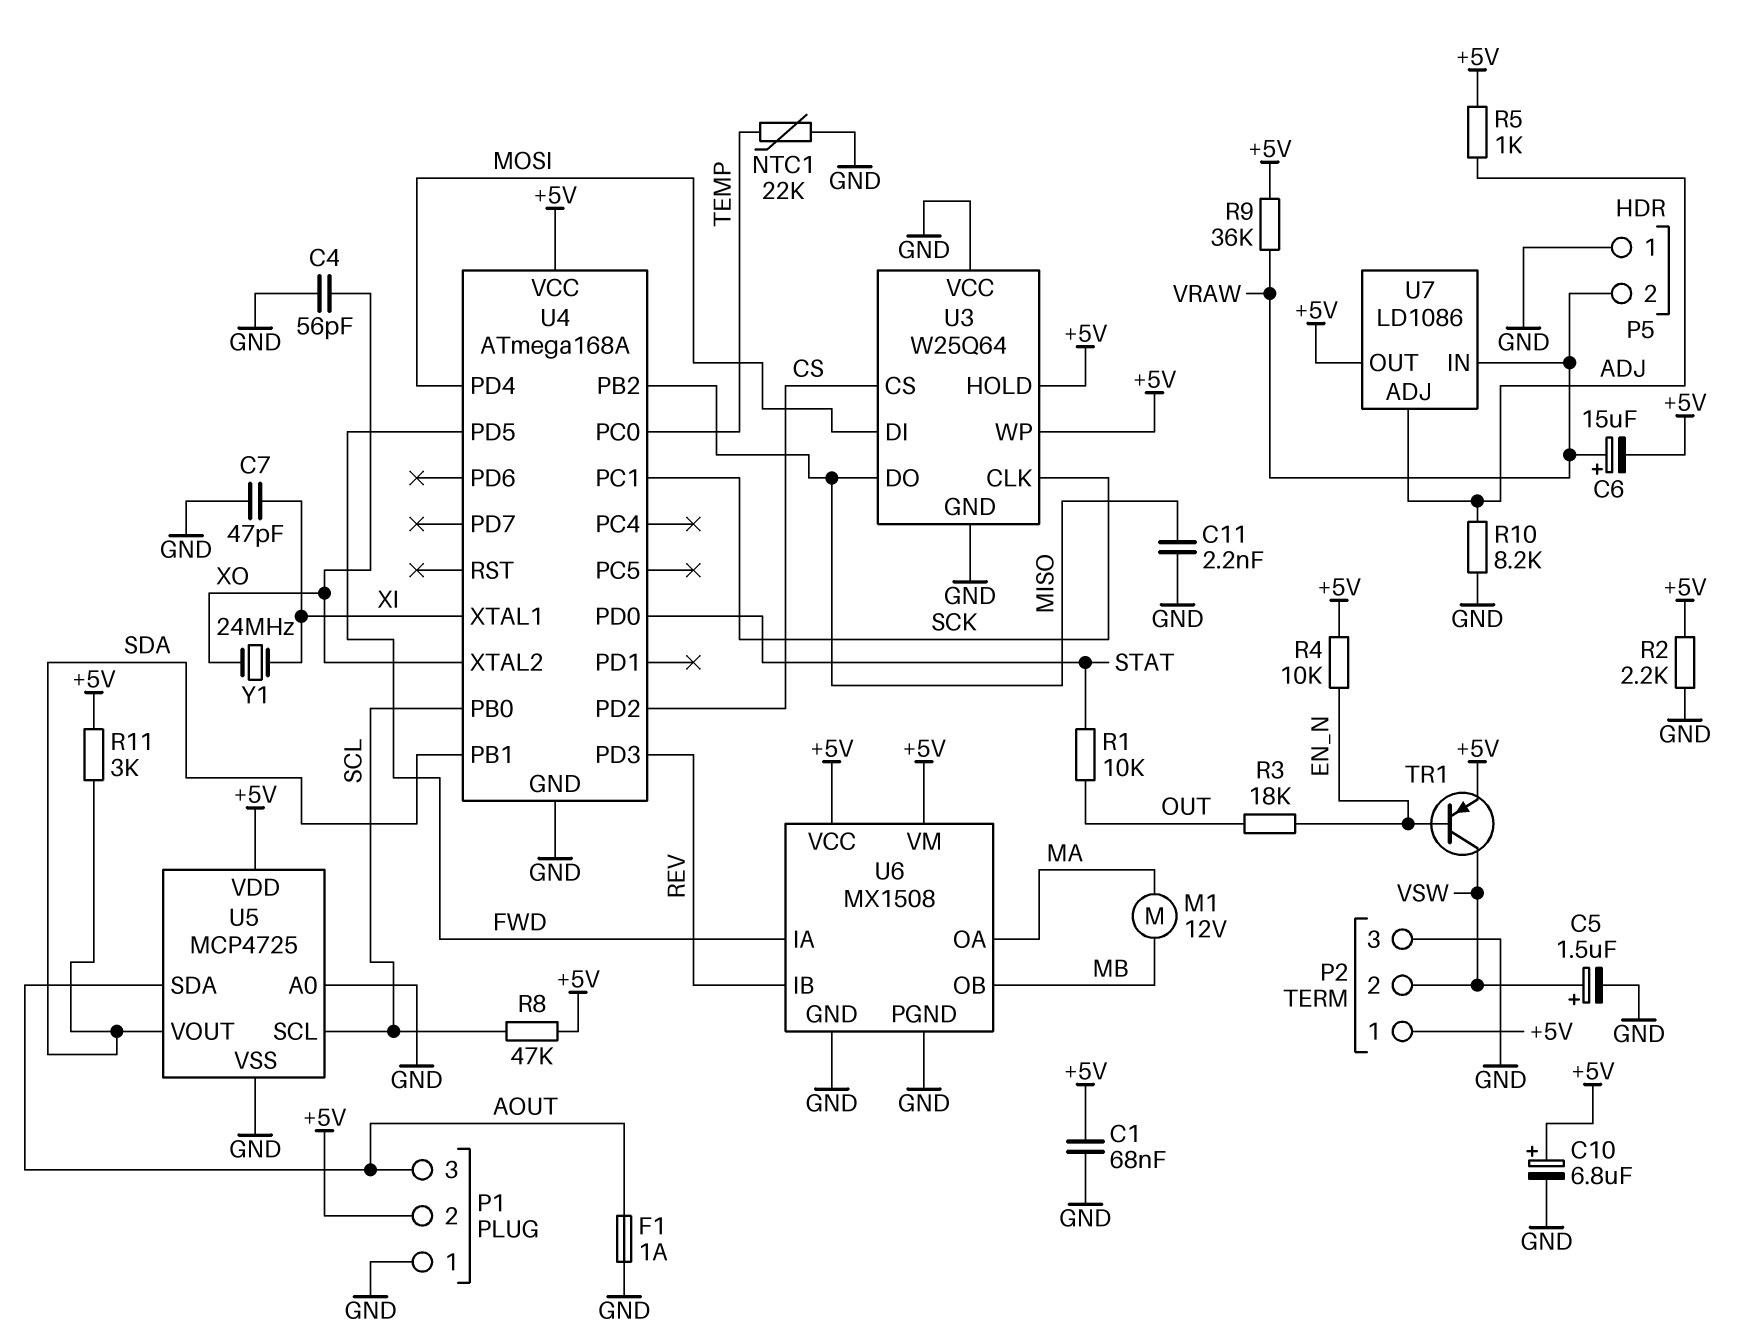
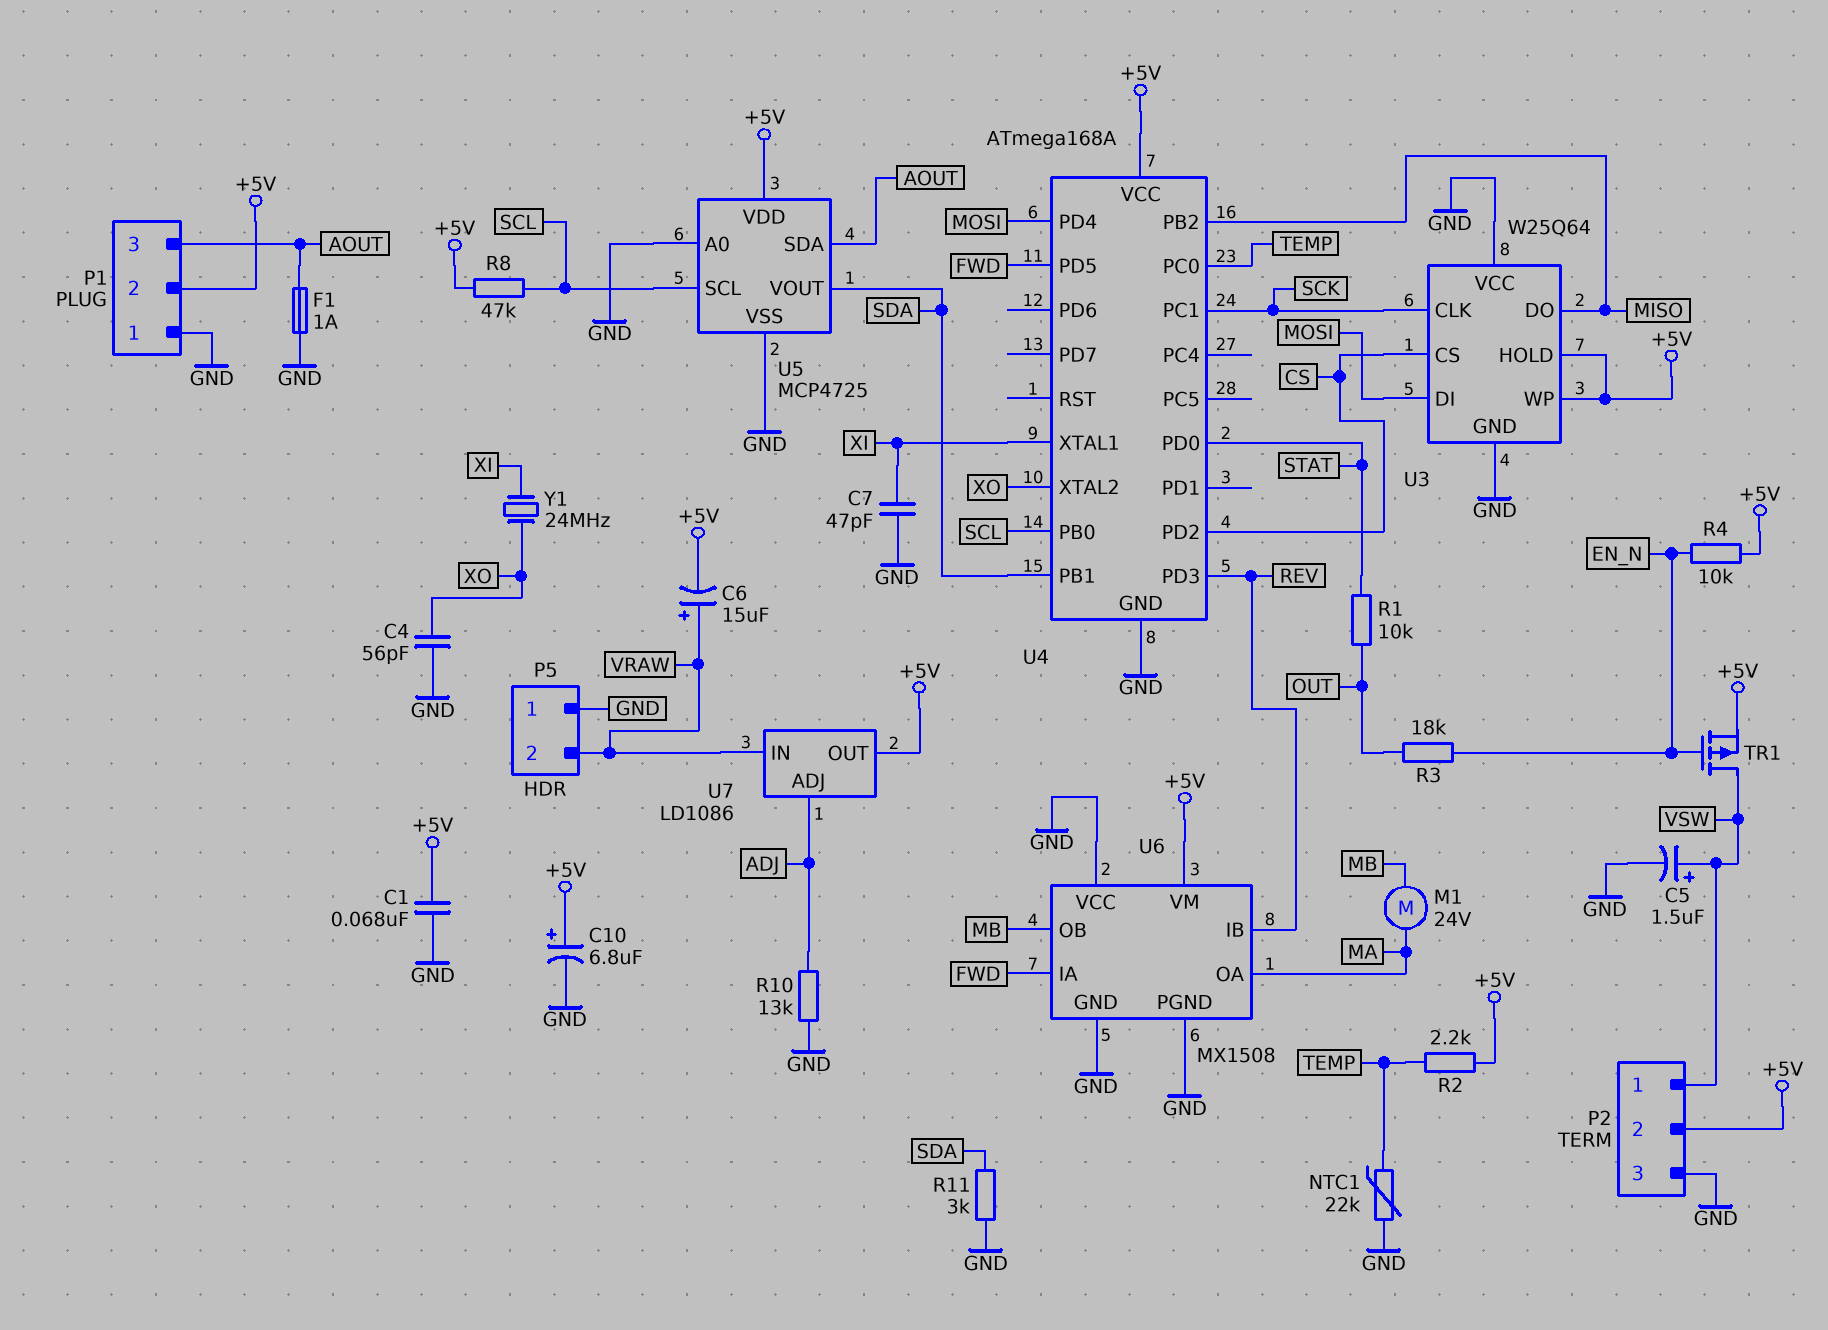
C11: 2.2nF (GND, MISO) -> none
M1: motor 12V (MA, MB) -> motor 24V (MA, MB)
P2 pin 1: +5V -> VSW
P2 pin 2: VSW -> +5V
R2: 2.2k (+5V, GND) -> 2.2k (+5V, TEMP)
R5: 1k (+5V, ADJ) -> none
R9: 36k (+5V, VRAW) -> none
R10: 8.2k (ADJ, GND) -> 13k (ADJ, GND)
R11: 3k (+5V, SDA) -> 3k (GND, SDA)
TR1: PNP (B EN_N, C VSW, E +5V) -> PMOS (G EN_N, D VSW, S +5V)
U6 pin VCC: +5V -> GND

